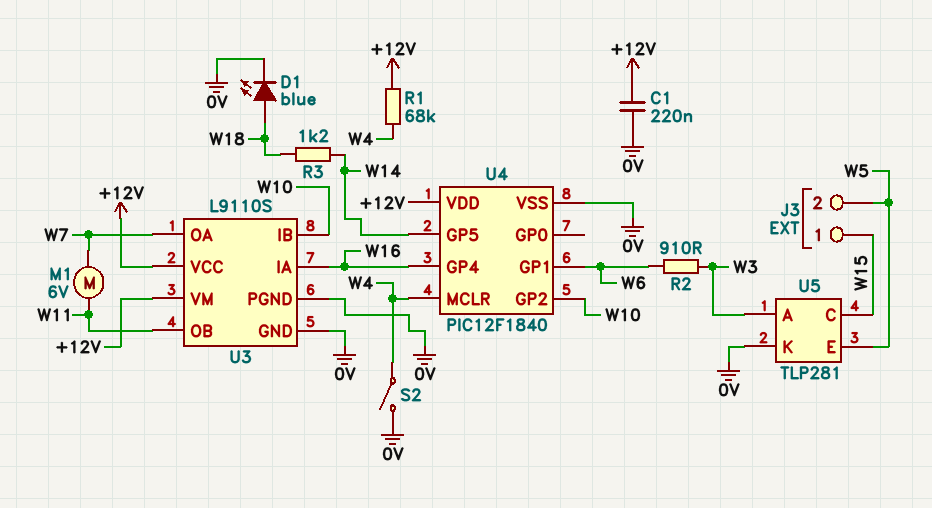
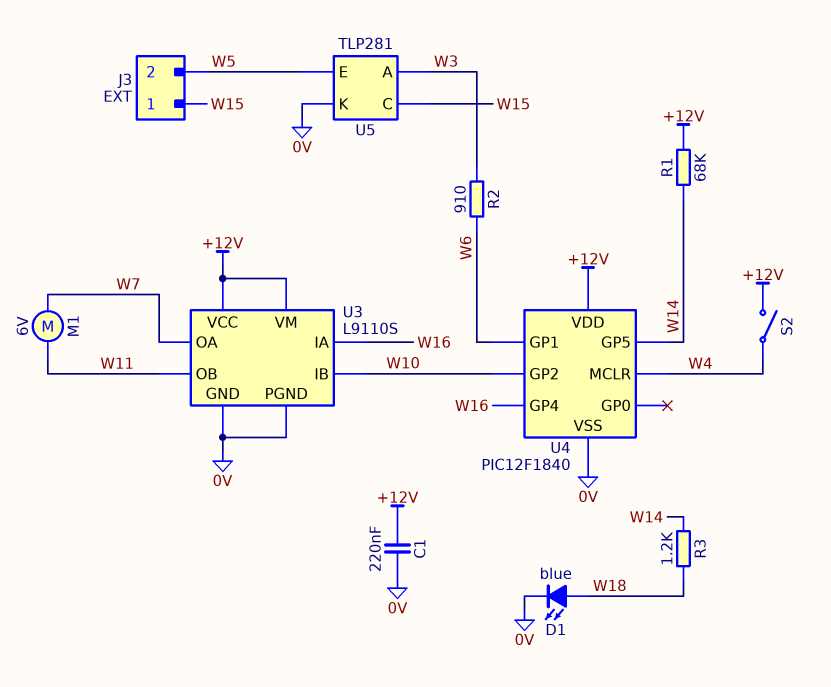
R1: 68k (+12V, W4) -> 68k (+12V, W14)
S2: switch (0V, W4) -> switch (+12V, W4)

